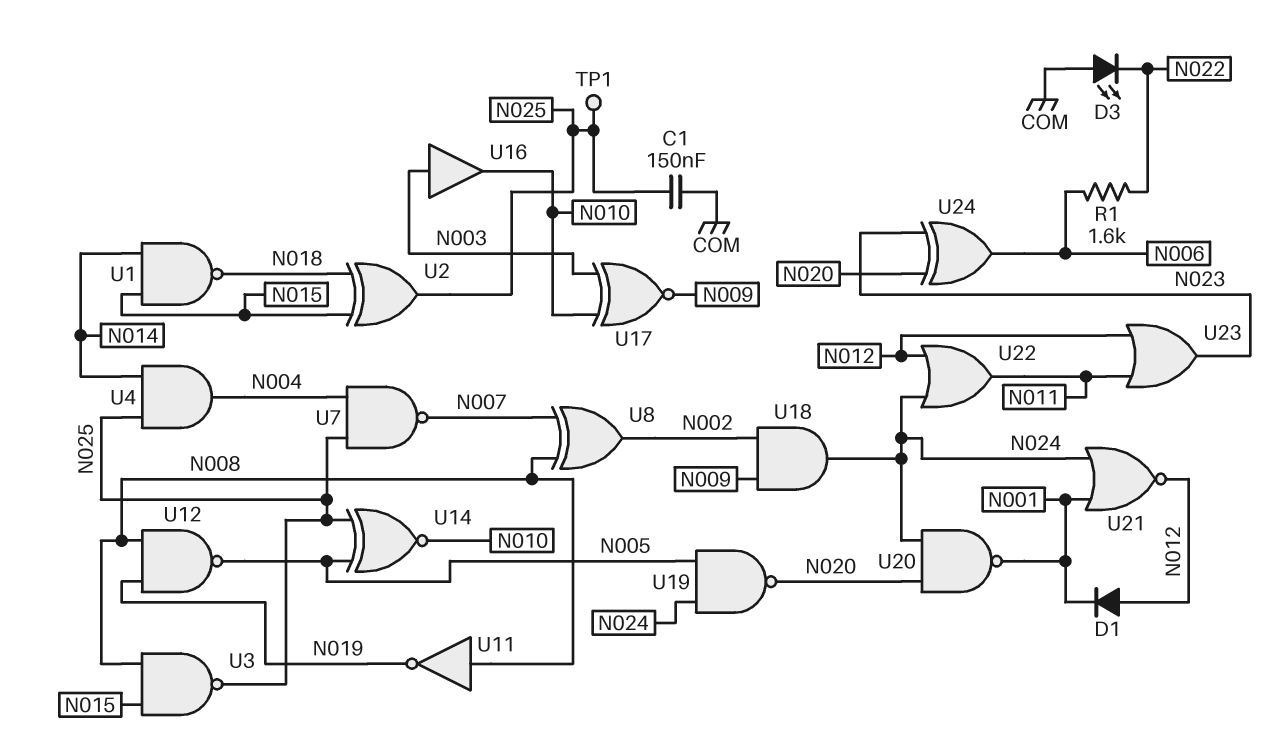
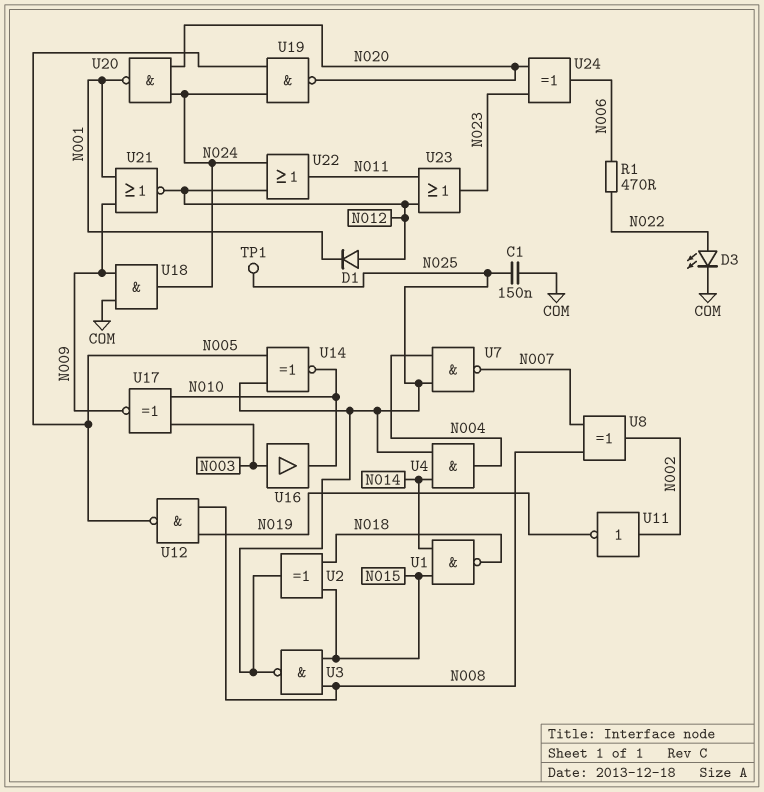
D3: LED (A COM, K N022) -> LED (A N022, K COM)
R1: 1.6k (N006, N022) -> 470 (N006, N022)
U11: NOT (in N008, out N019) -> NOT (in N002, out N019)
U18: AND (in N002, in N009, out N024) -> AND (in COM, in N009, out N024)
U21: NOR (in N001, in N024, out N012) -> NOR (in N001, in N009, out N012)

